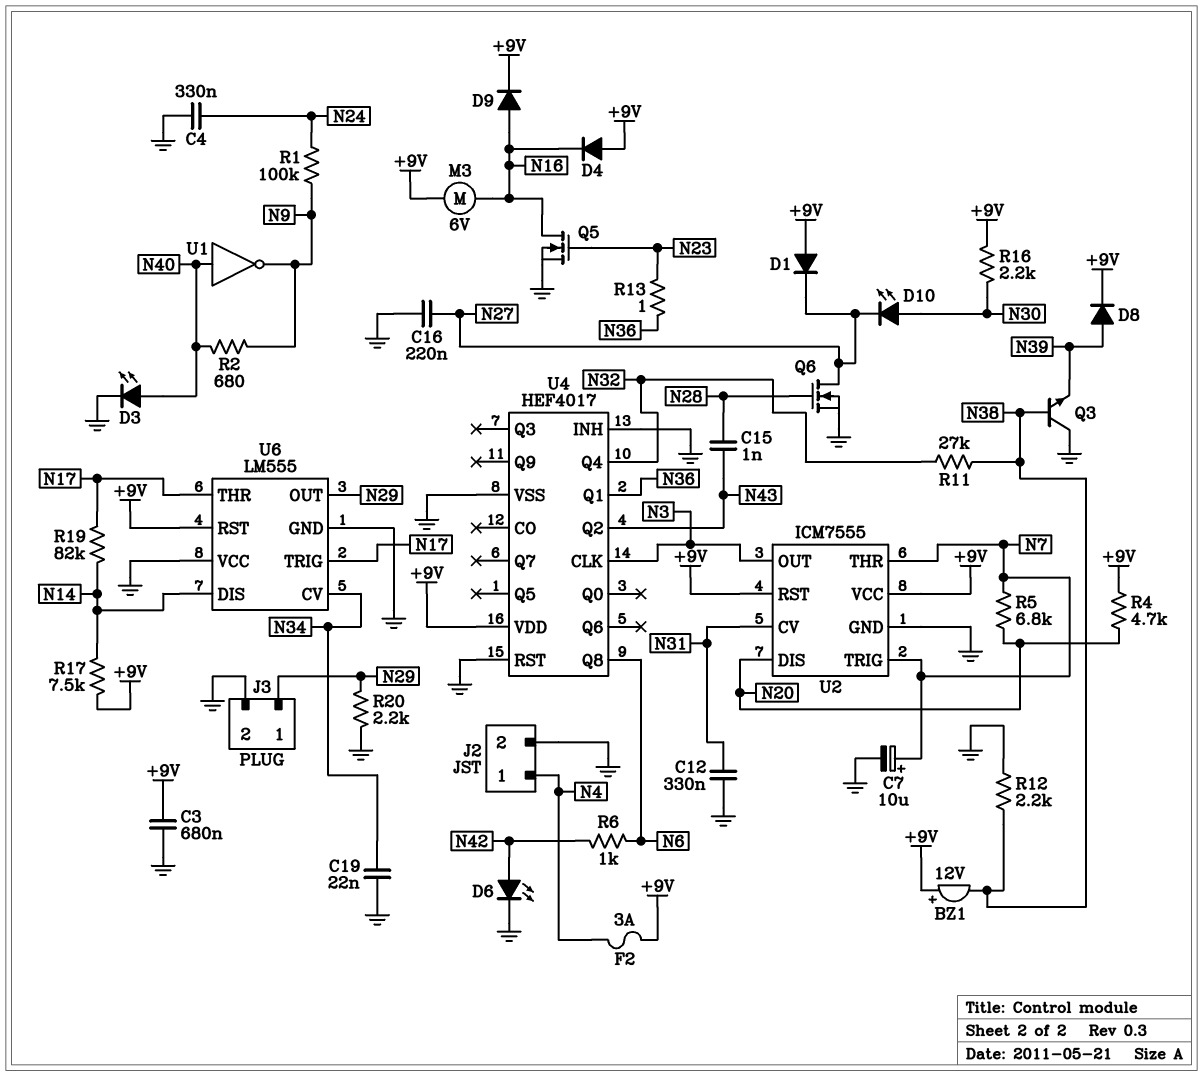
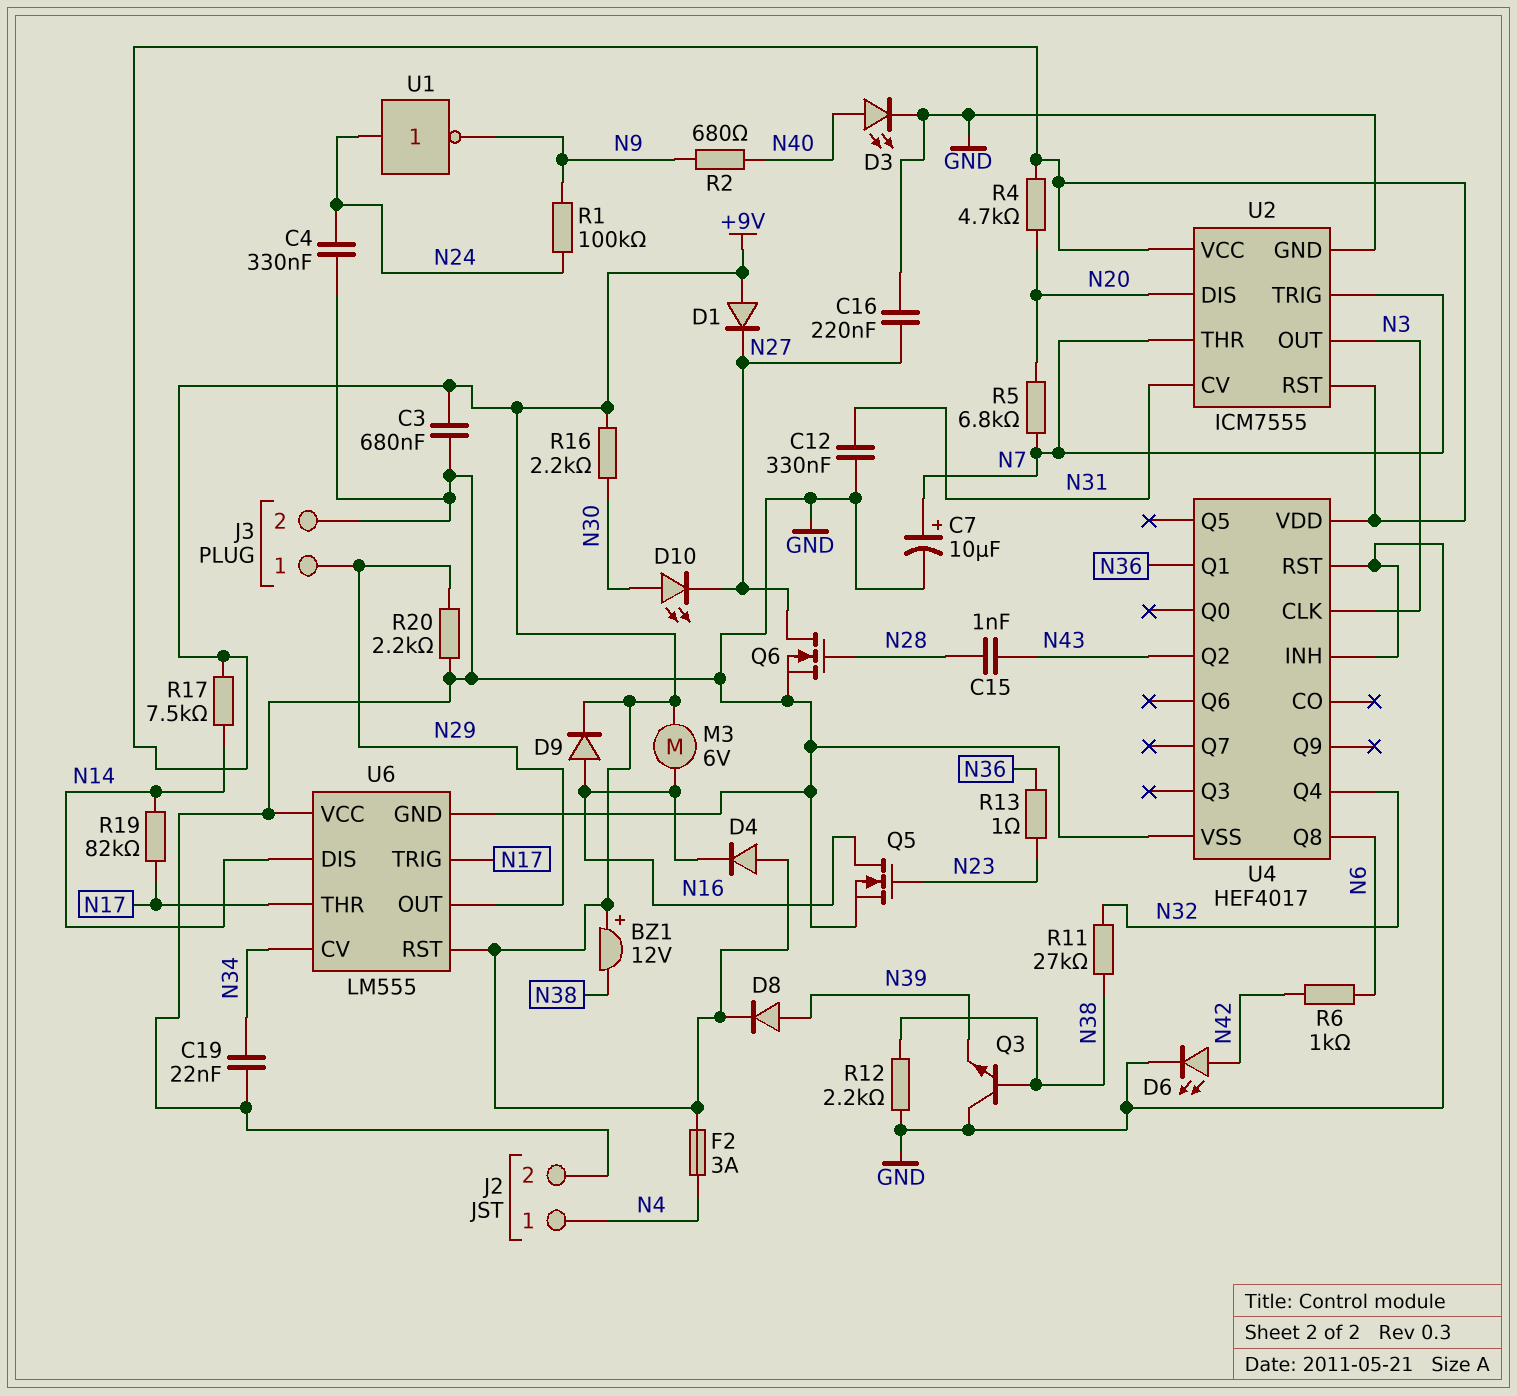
U1: NOT (in N40, out N9) -> NOT (in N24, out N9)

